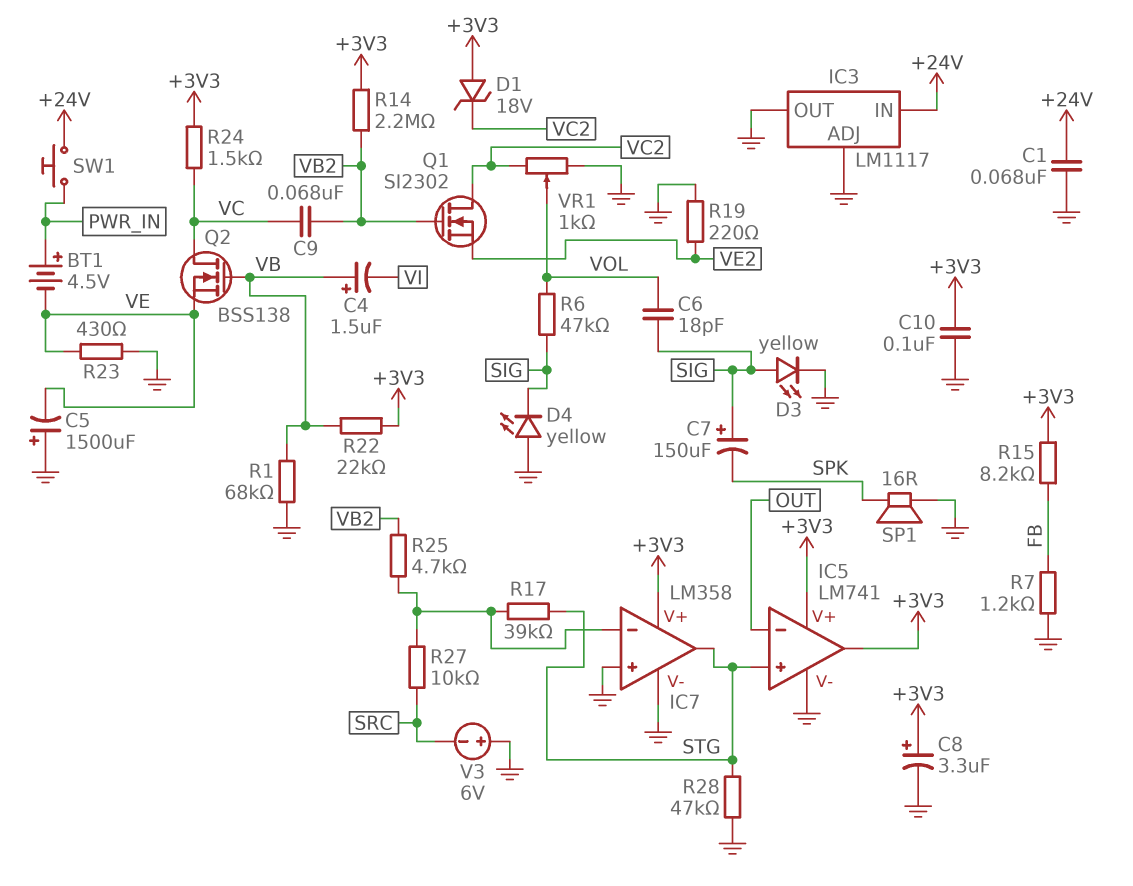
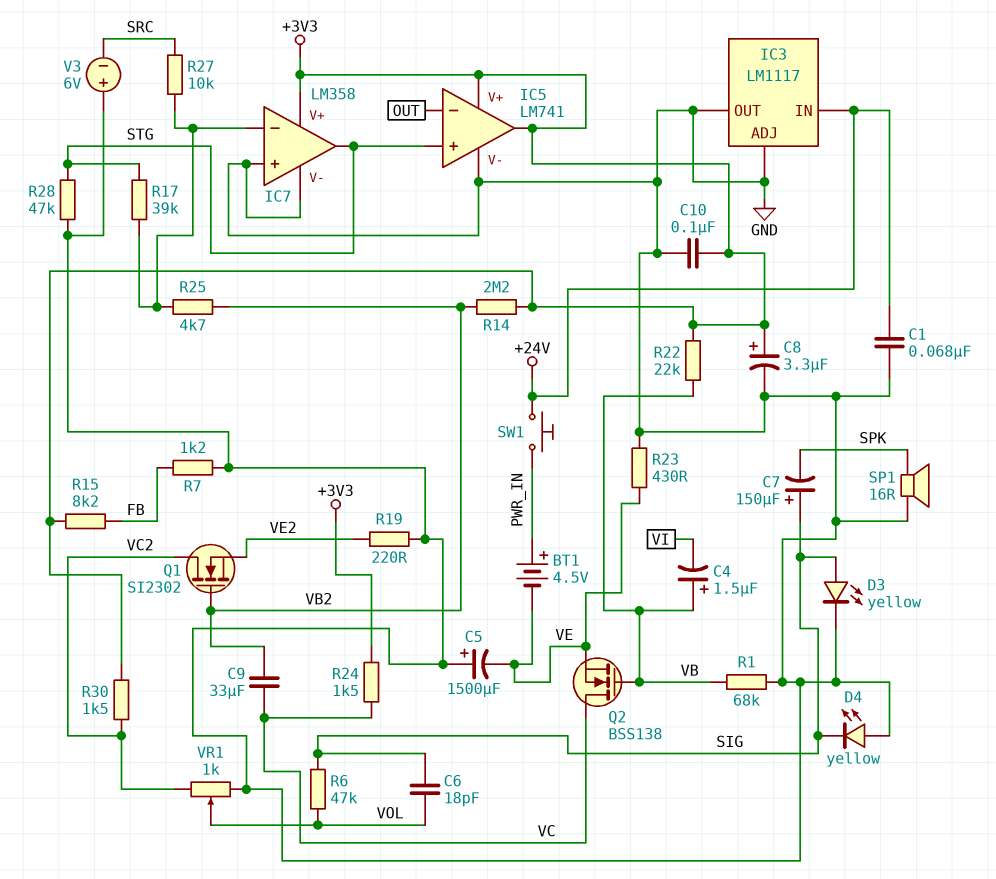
C9: 68nF (VB2, VC) -> 33uF (VB2, VC)
D1: zener 18V (A +3V3, K VC2) -> none
R30: none -> 1.5k (+3V3, VC2)

